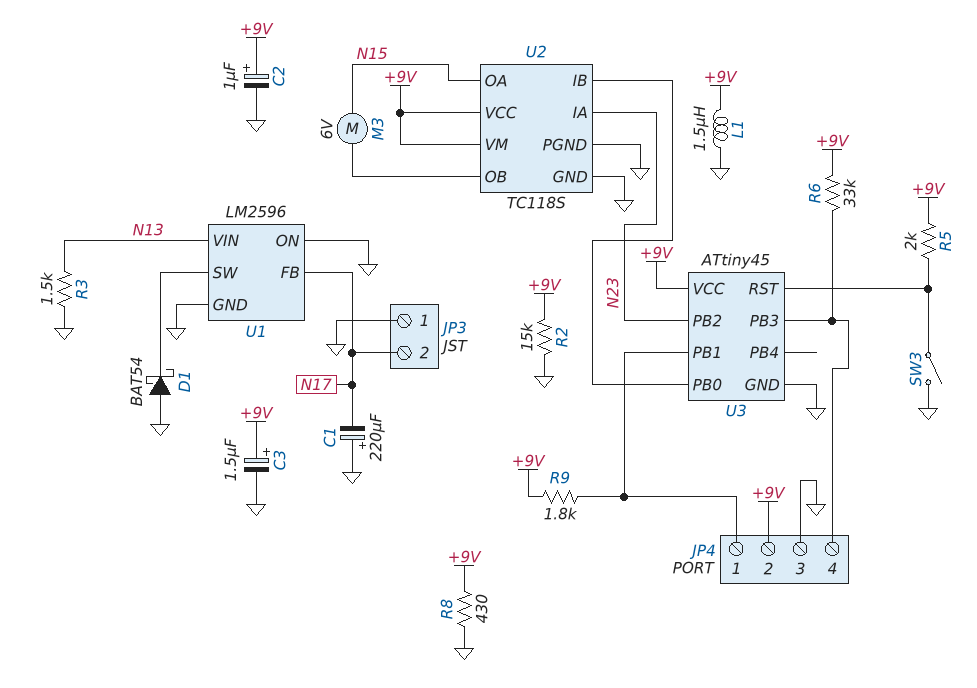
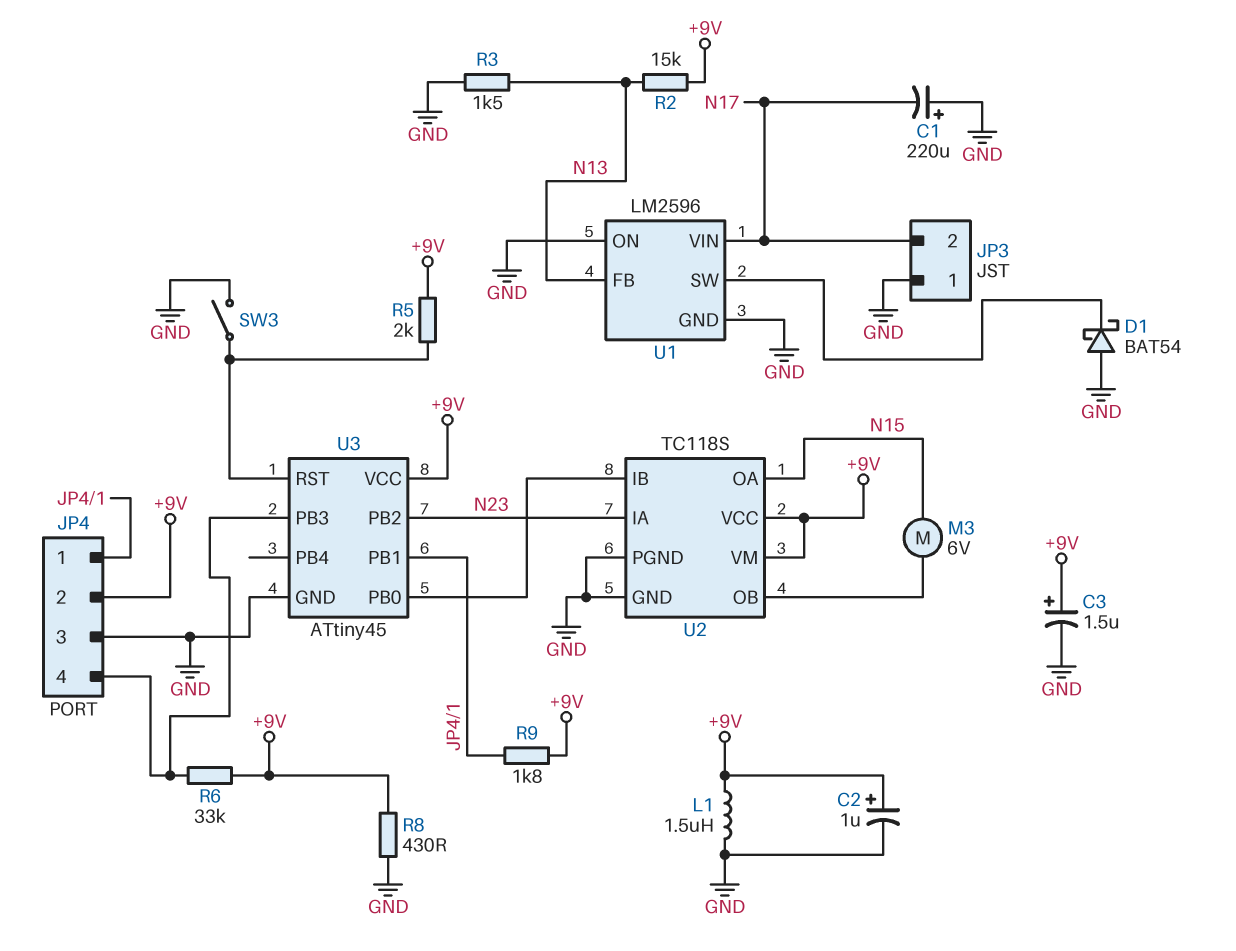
R2: 15k (+9V, GND) -> 15k (+9V, N13)
U1 pin FB: N17 -> N13
U1 pin VIN: N13 -> N17

